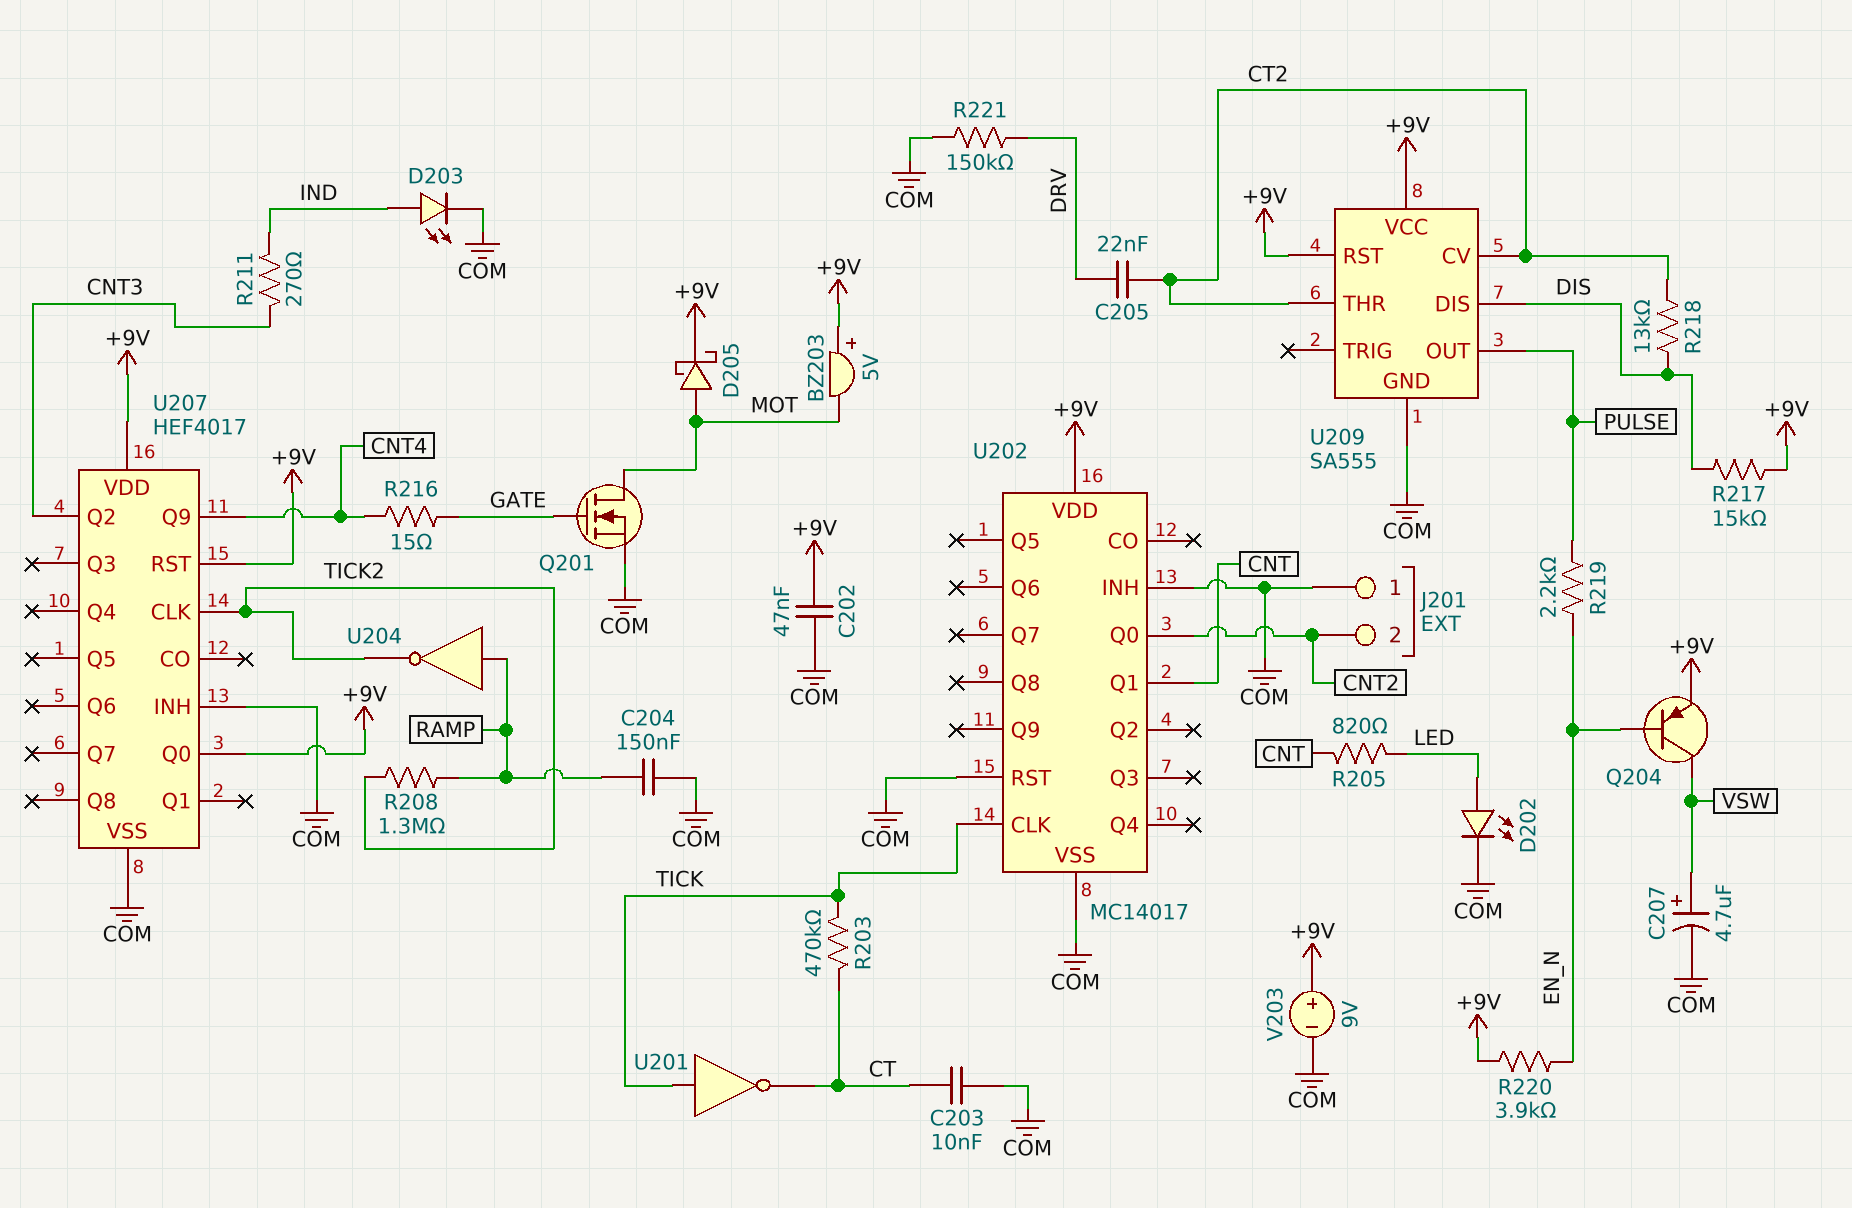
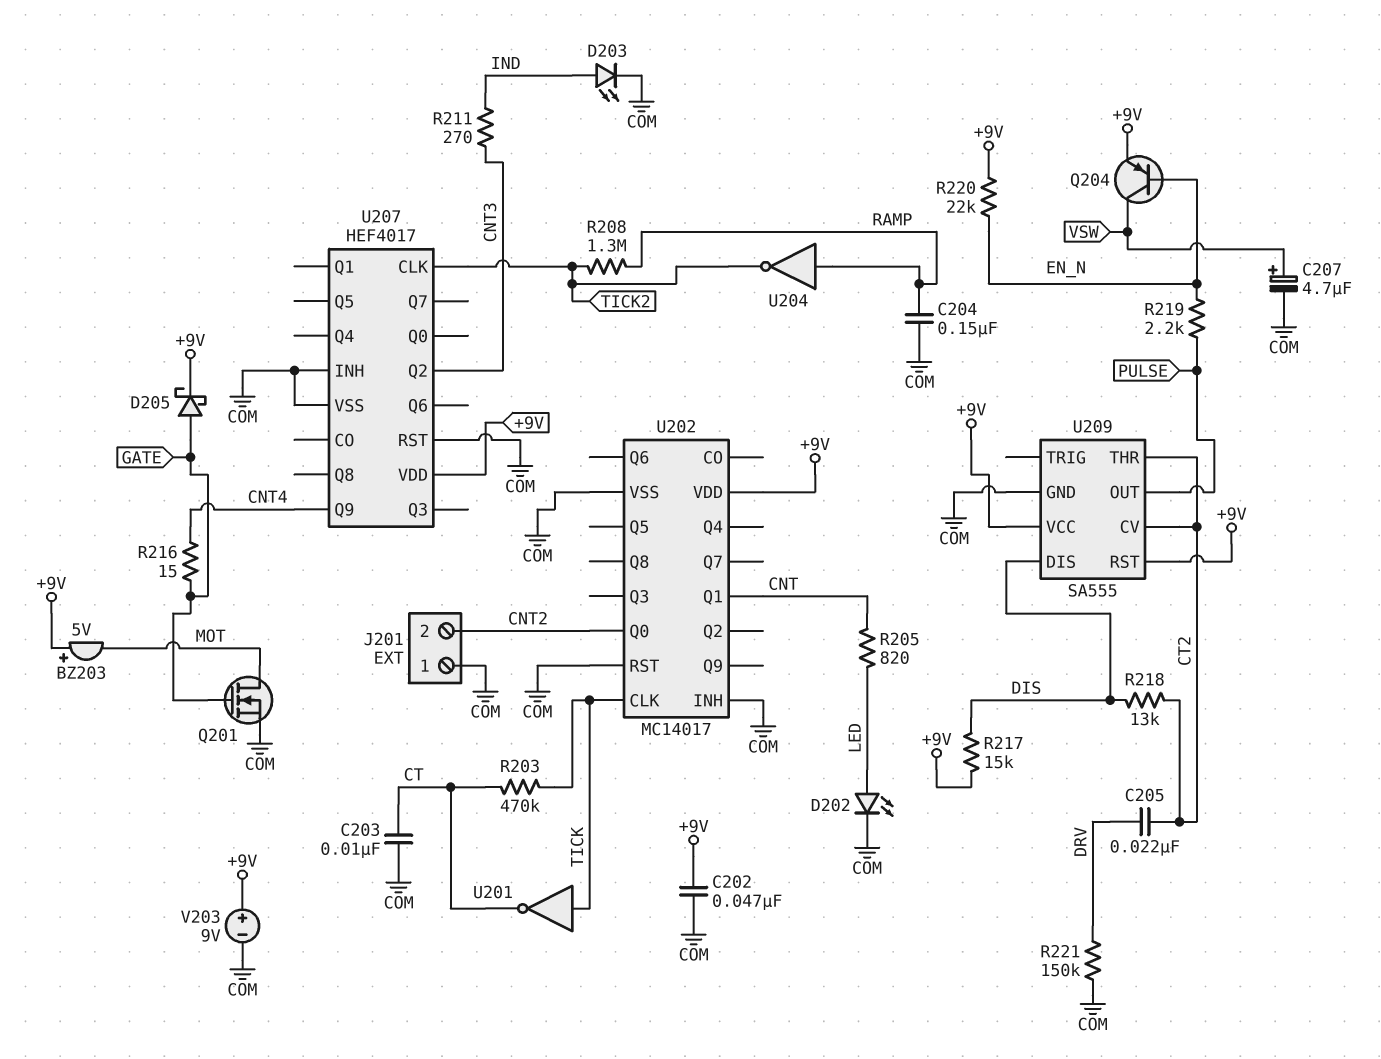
D205: schottky (A MOT, K +9V) -> schottky (A GATE, K +9V)
R220: 3.9k (+9V, EN_N) -> 22k (+9V, EN_N)
U207 pin Q0: +9V -> none
U207 pin RST: +9V -> COM

